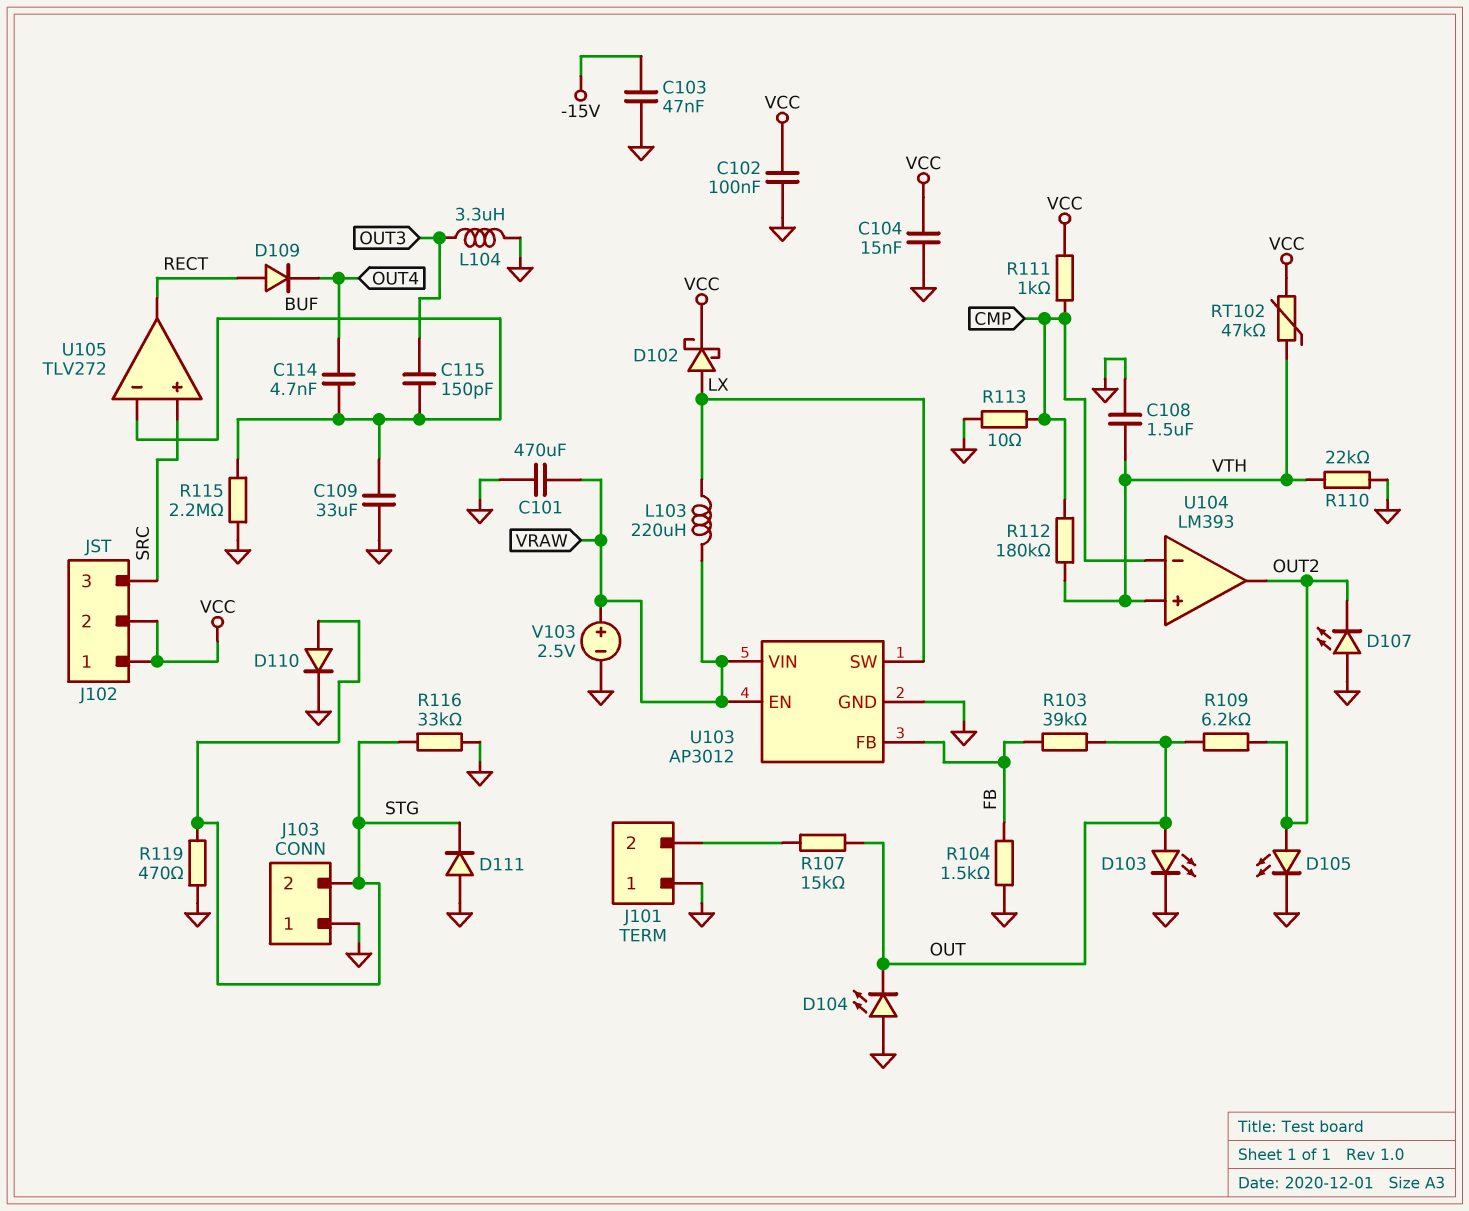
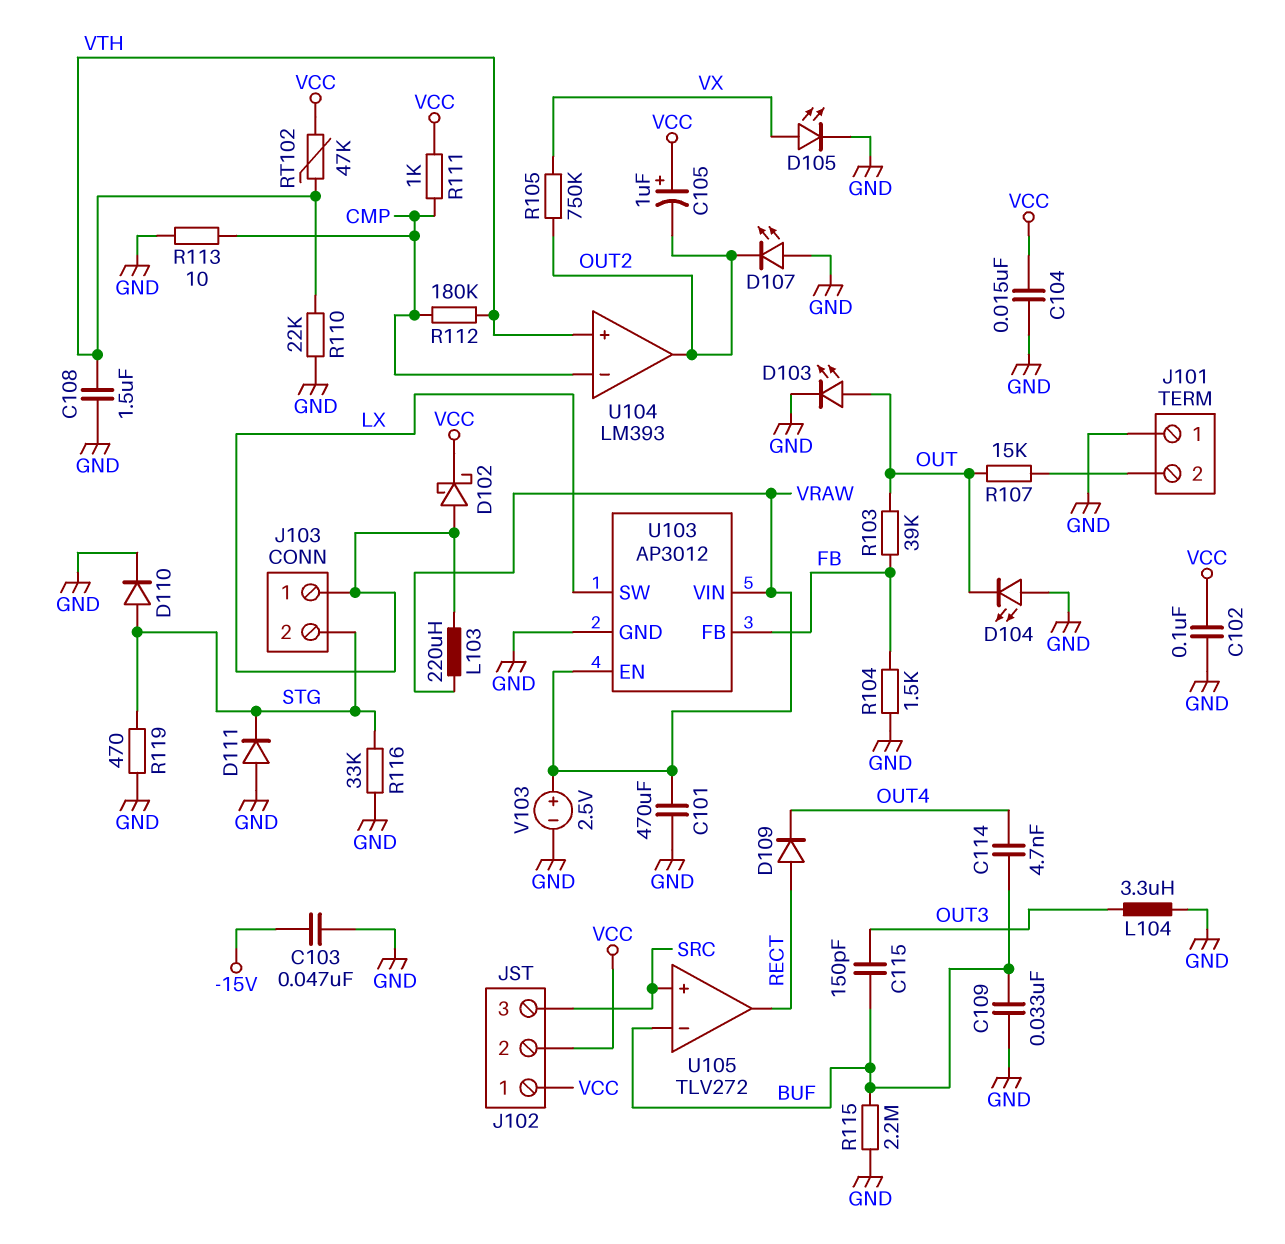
C105: none -> 1uF (plus VCC, minus OUT2)
C109: 33uF (BUF, GND) -> 33nF (BUF, GND)
D105: LED (A OUT2, K GND) -> LED (A VX, K GND)
J103 pin 1: GND -> LX
R105: none -> 750k (OUT2, VX)
R109: 6.2k (OUT, OUT2) -> none

